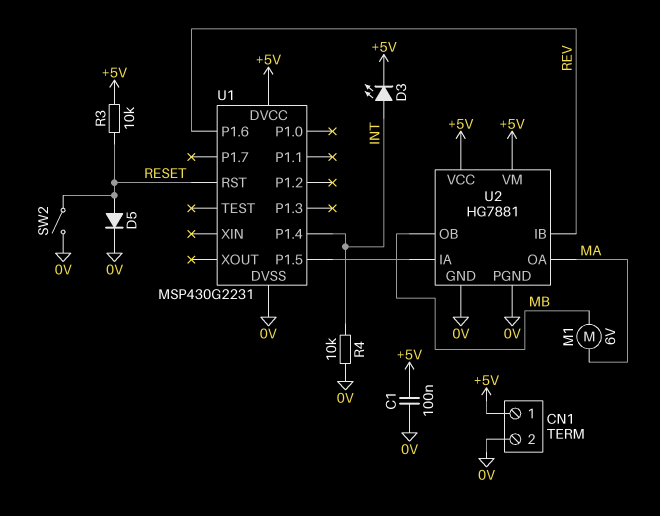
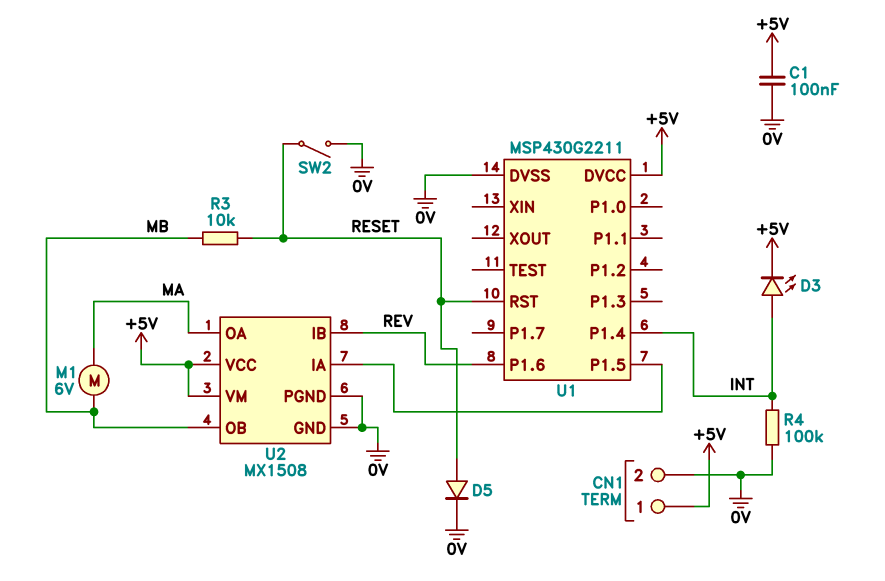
R3: 10k (+5V, RESET) -> 10k (MB, RESET)
R4: 10k (0V, INT) -> 100k (0V, INT)
U1: MSP430G2231 -> MSP430G2211
U2: HG7881 -> MX1508

